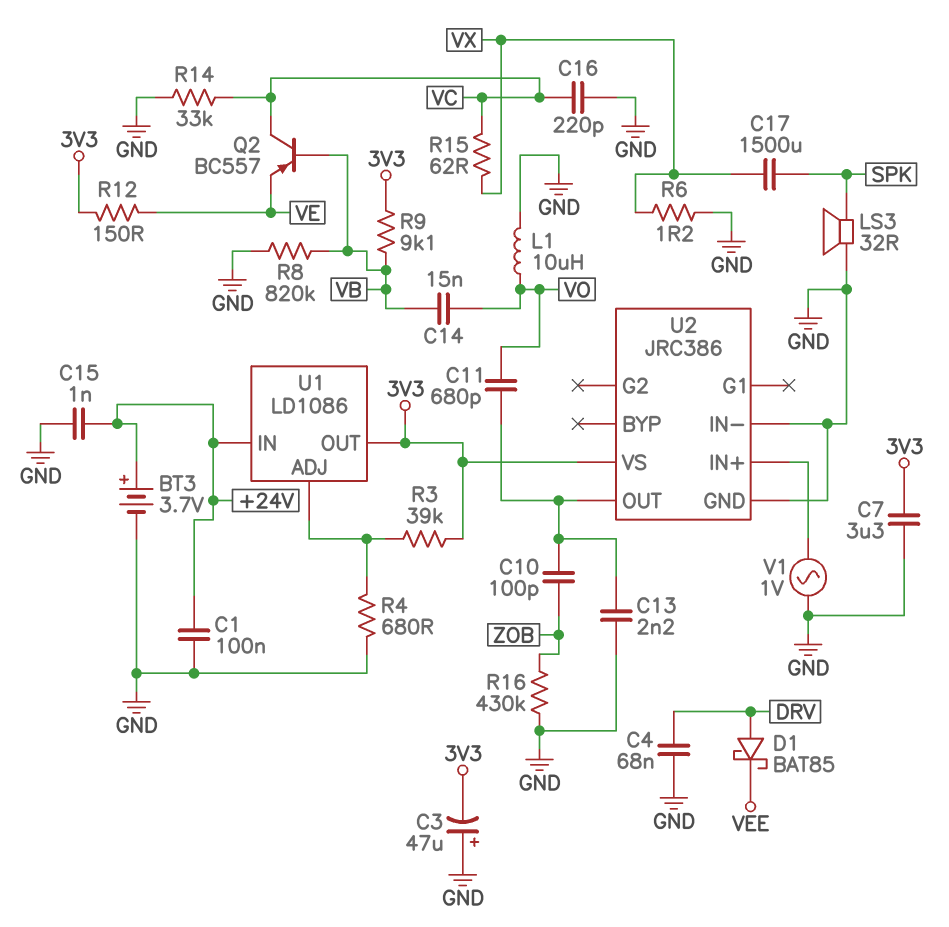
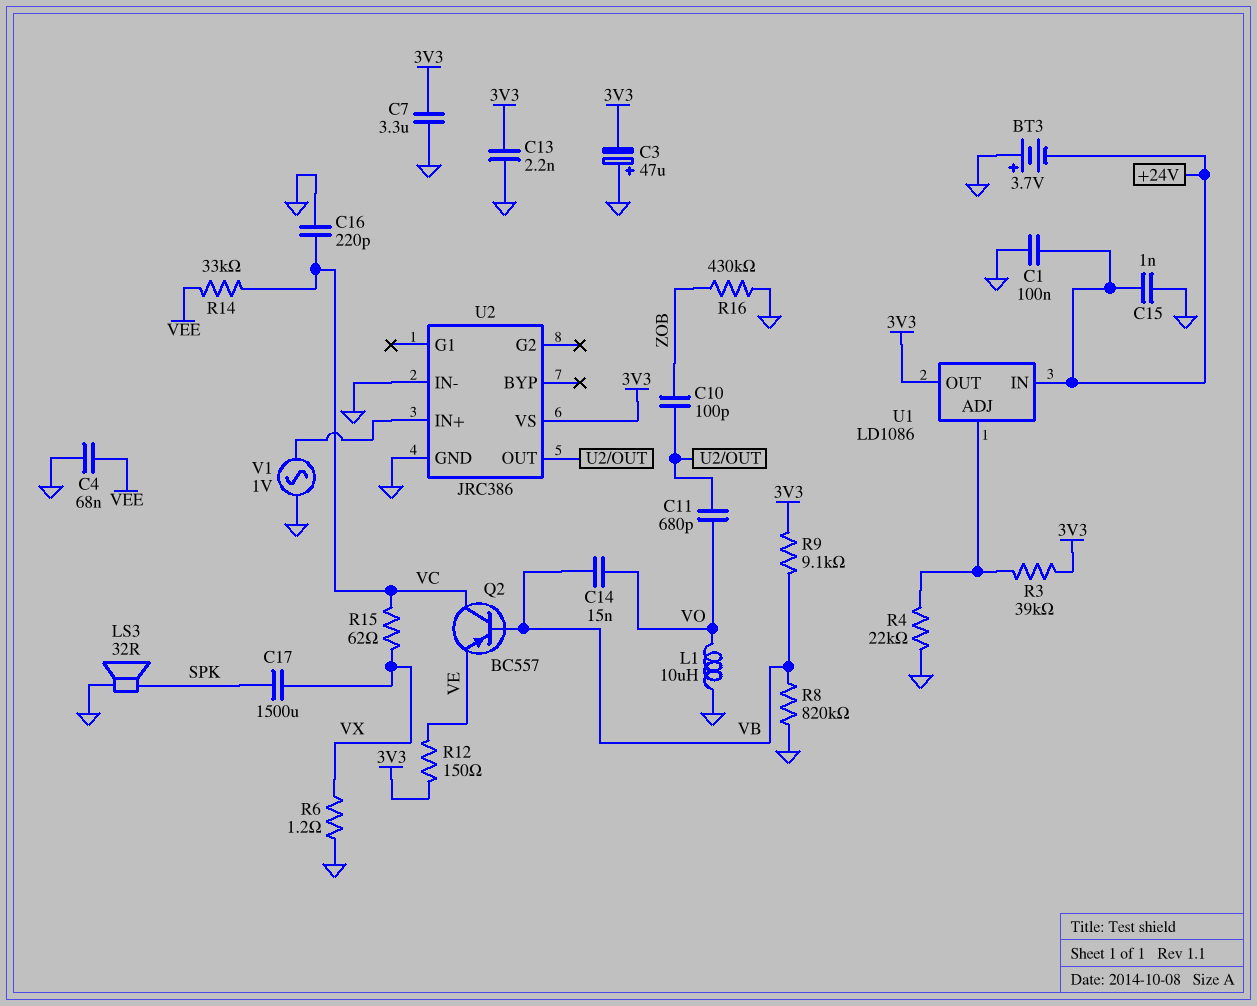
BT3: 3.7V (plus +24V, minus GND) -> 3.7V (plus GND, minus +24V)
C4: 68nF (DRV, GND) -> 68nF (GND, VEE)
C13: 2.2nF (GND, U2/OUT) -> 2.2nF (3V3, GND)
D1: schottky BAT85 (A DRV, K VEE) -> none
R4: 680 (GND, U1/ADJ) -> 22k (GND, U1/ADJ)
R14: 33k (GND, VC) -> 33k (VC, VEE)

